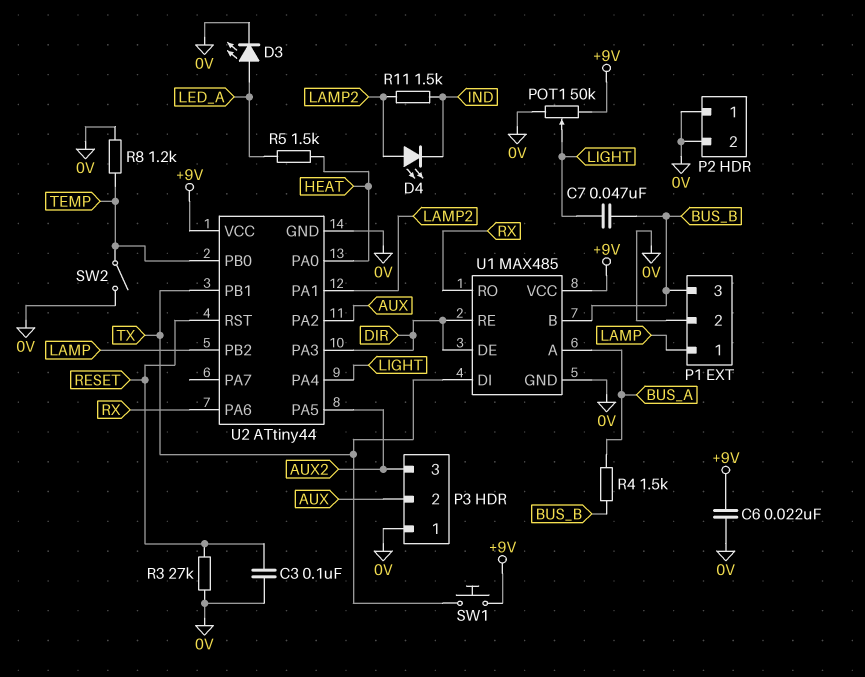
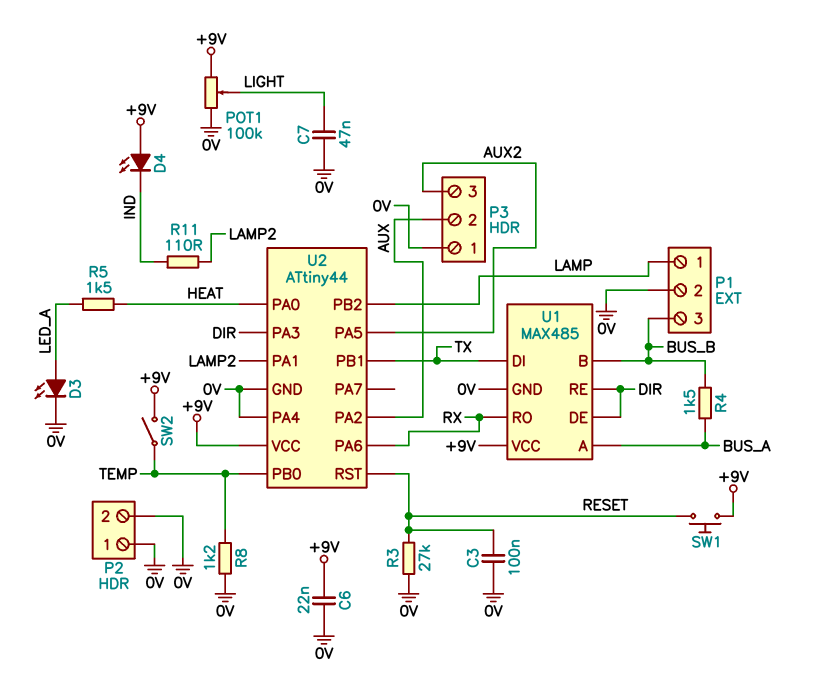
C7: 47nF (BUS_B, LIGHT) -> 47nF (0V, LIGHT)
D4: LED (A LAMP2, K IND) -> LED (A +9V, K IND)
POT1: 50k (+9V, 0V, wiper LIGHT) -> 100k (+9V, 0V, wiper LIGHT)
R11: 1.5k (IND, LAMP2) -> 110 (IND, LAMP2)
SW1: button (+9V, TX) -> button (+9V, RESET)
SW2: switch (0V, TEMP) -> switch (+9V, TEMP)
U2 pin PA4: LIGHT -> 0V

